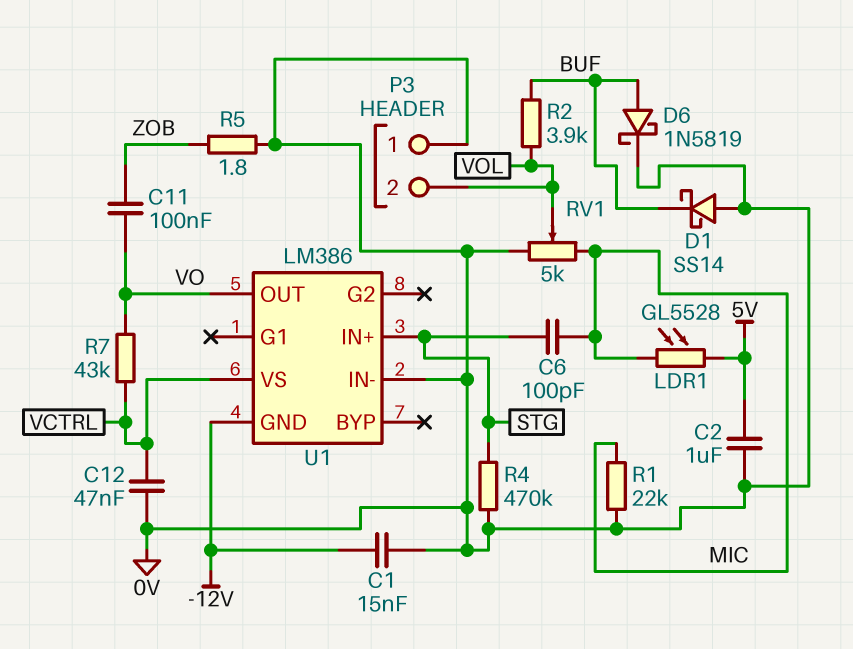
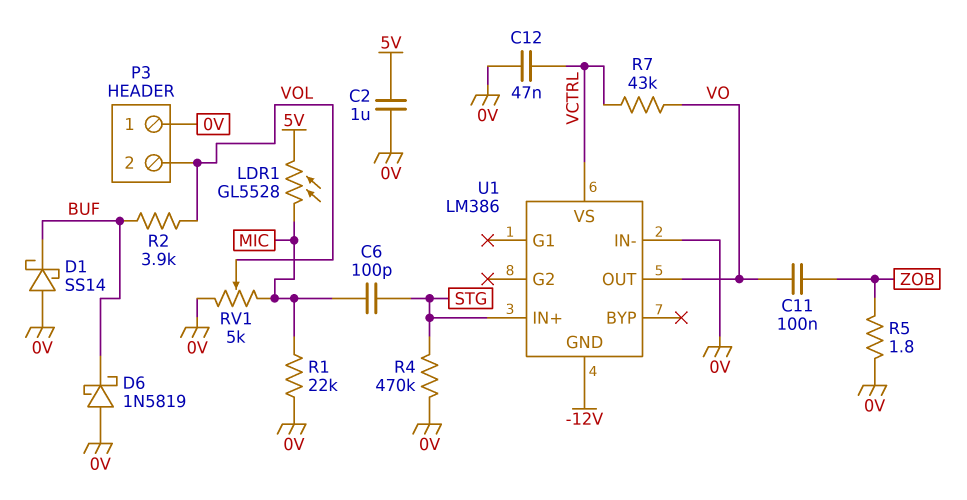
C1: 15nF (-12V, 0V) -> none
D6: schottky 1N5819 (A BUF, K 0V) -> schottky 1N5819 (A 0V, K BUF)

